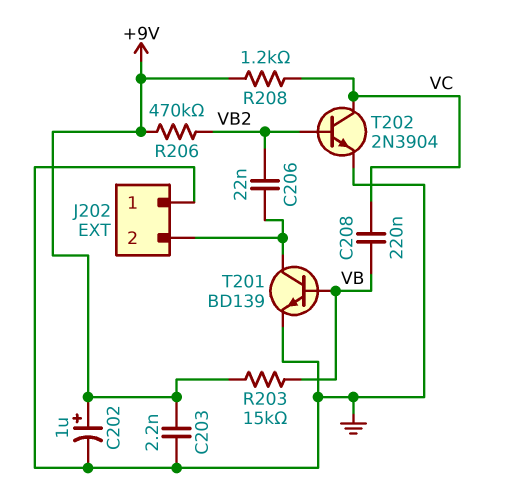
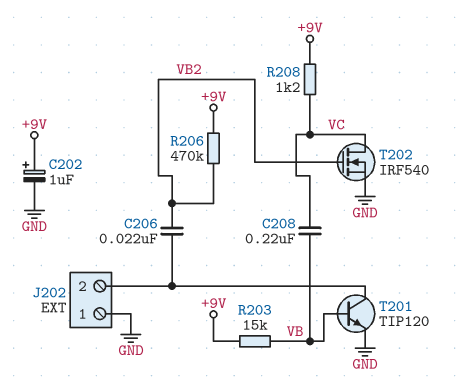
C203: 2.2nF (+9V, GND) -> none
T201: NPN BD139 (B VB, C J202/2, E GND) -> NPN TIP120 (B VB, C J202/2, E GND)
T202: NPN 2N3904 (B VB2, C VC, E GND) -> NMOS IRF540 (G VB2, D VC, S GND)

